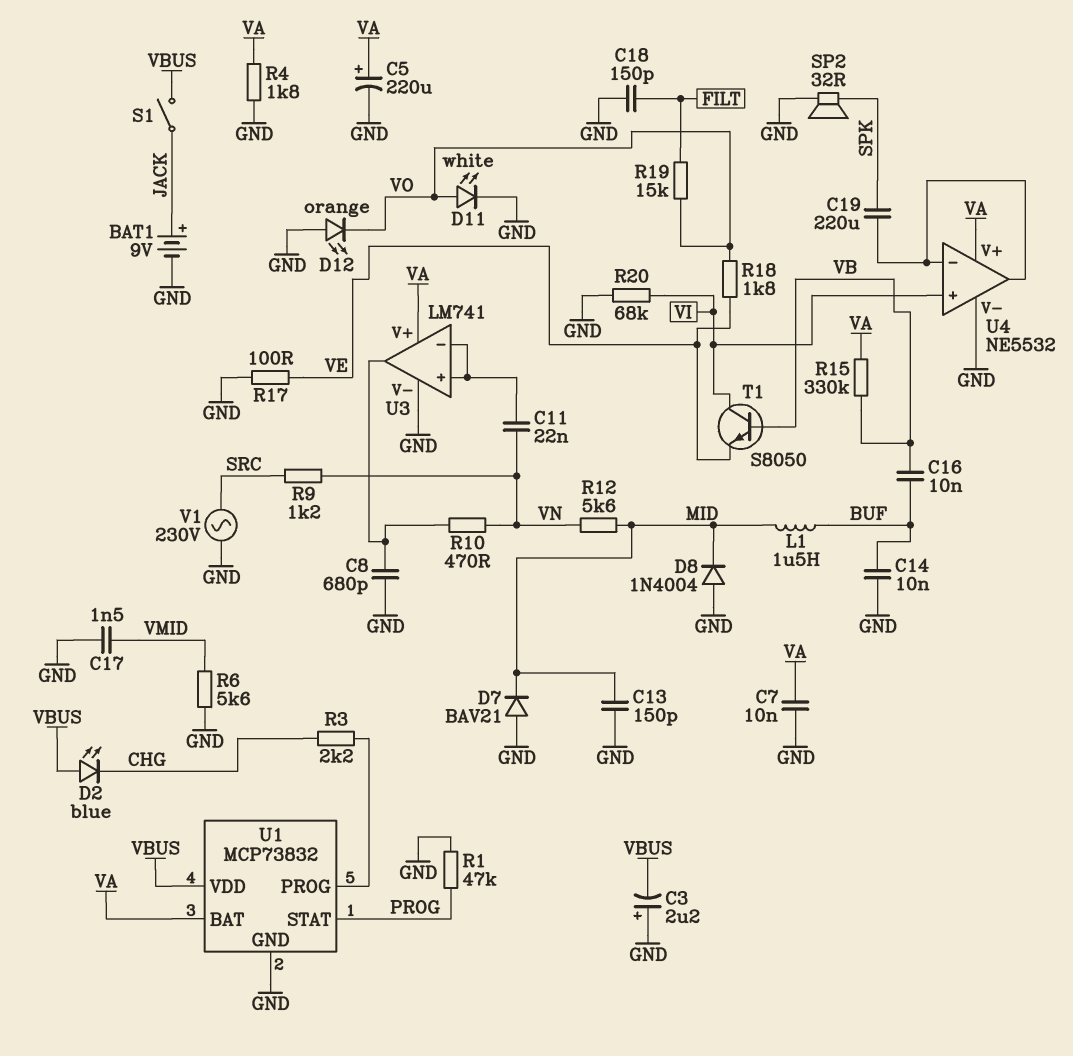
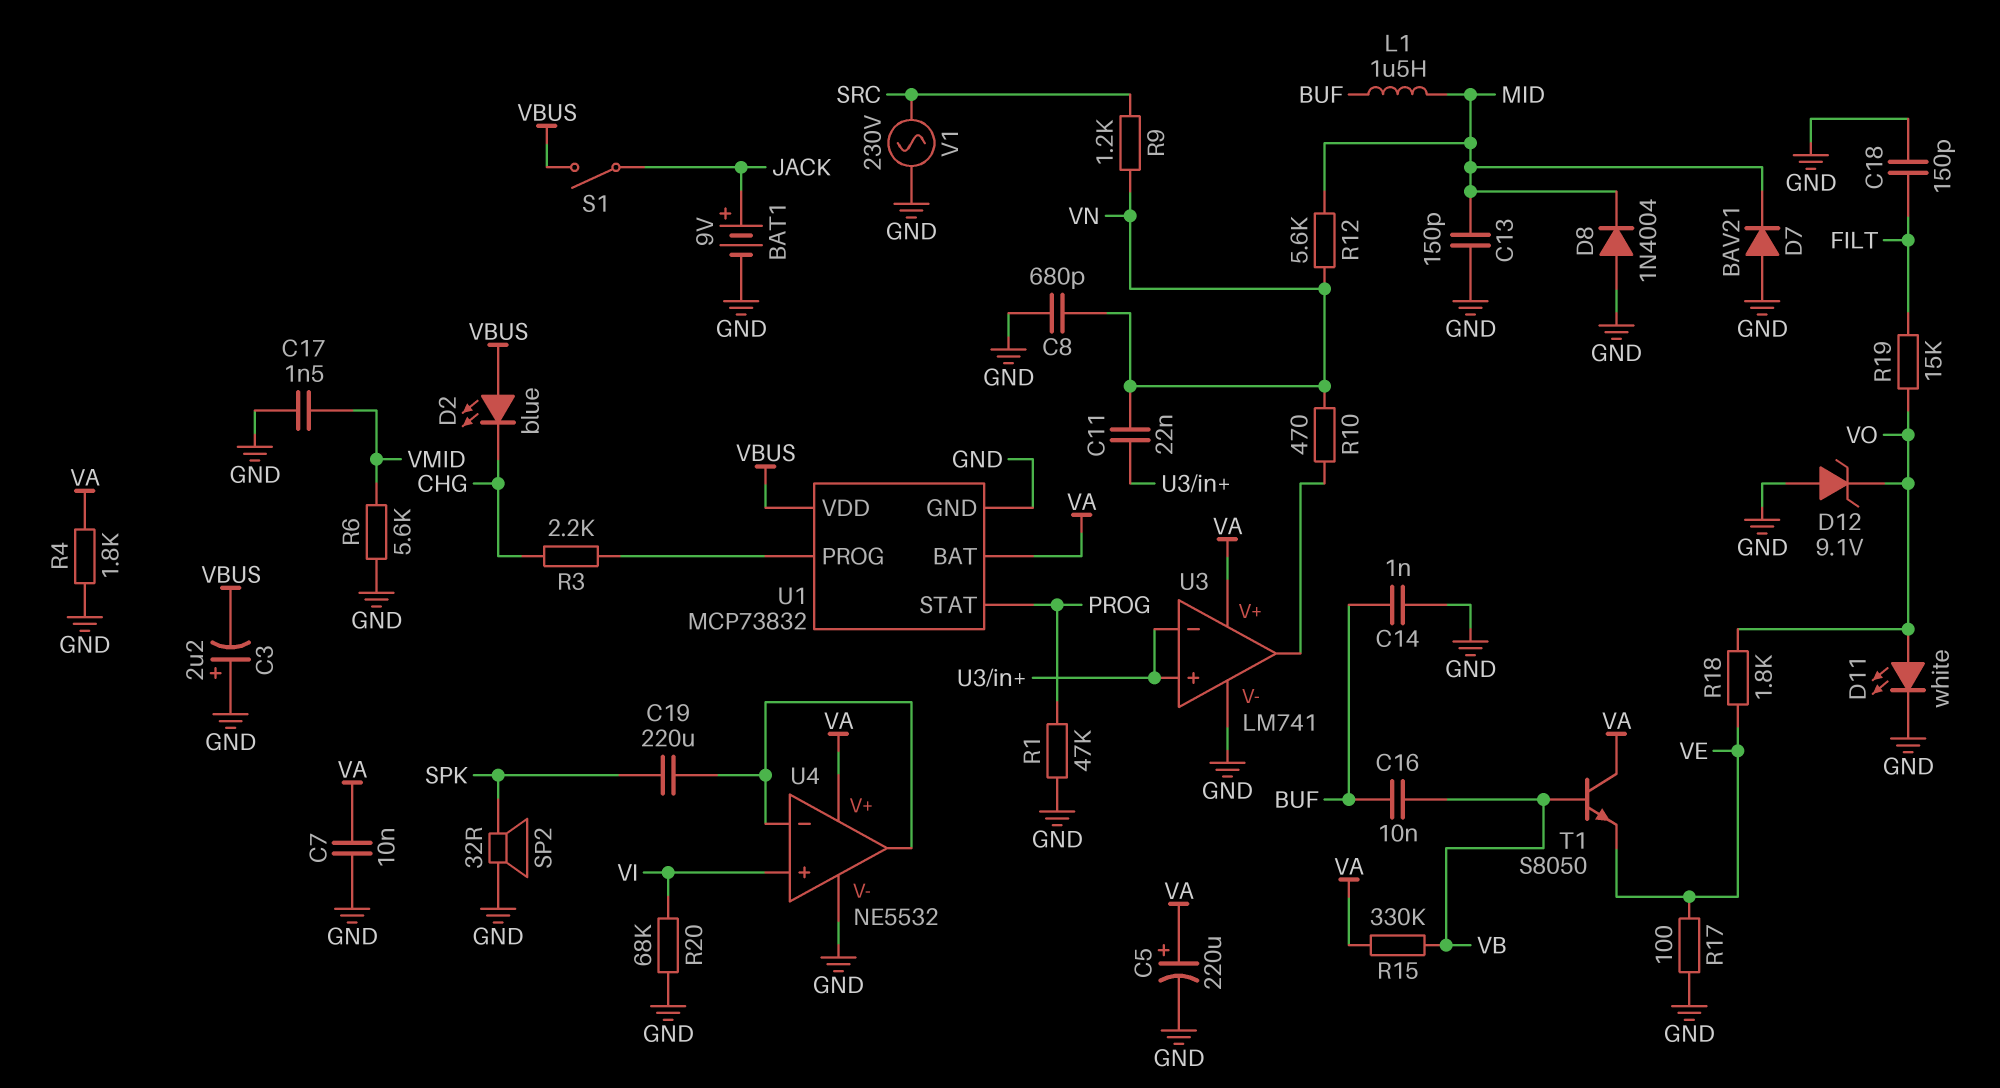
C8: 680pF (GND, U3/out) -> 680pF (GND, VN)
C14: 10nF (BUF, GND) -> 1nF (BUF, GND)
D12: LED orange (A GND, K VO) -> zener 9.1V (A GND, K VO)
T1: NPN S8050 (B VB, C VI, E VE) -> NPN S8050 (B VB, C VA, E VE)

